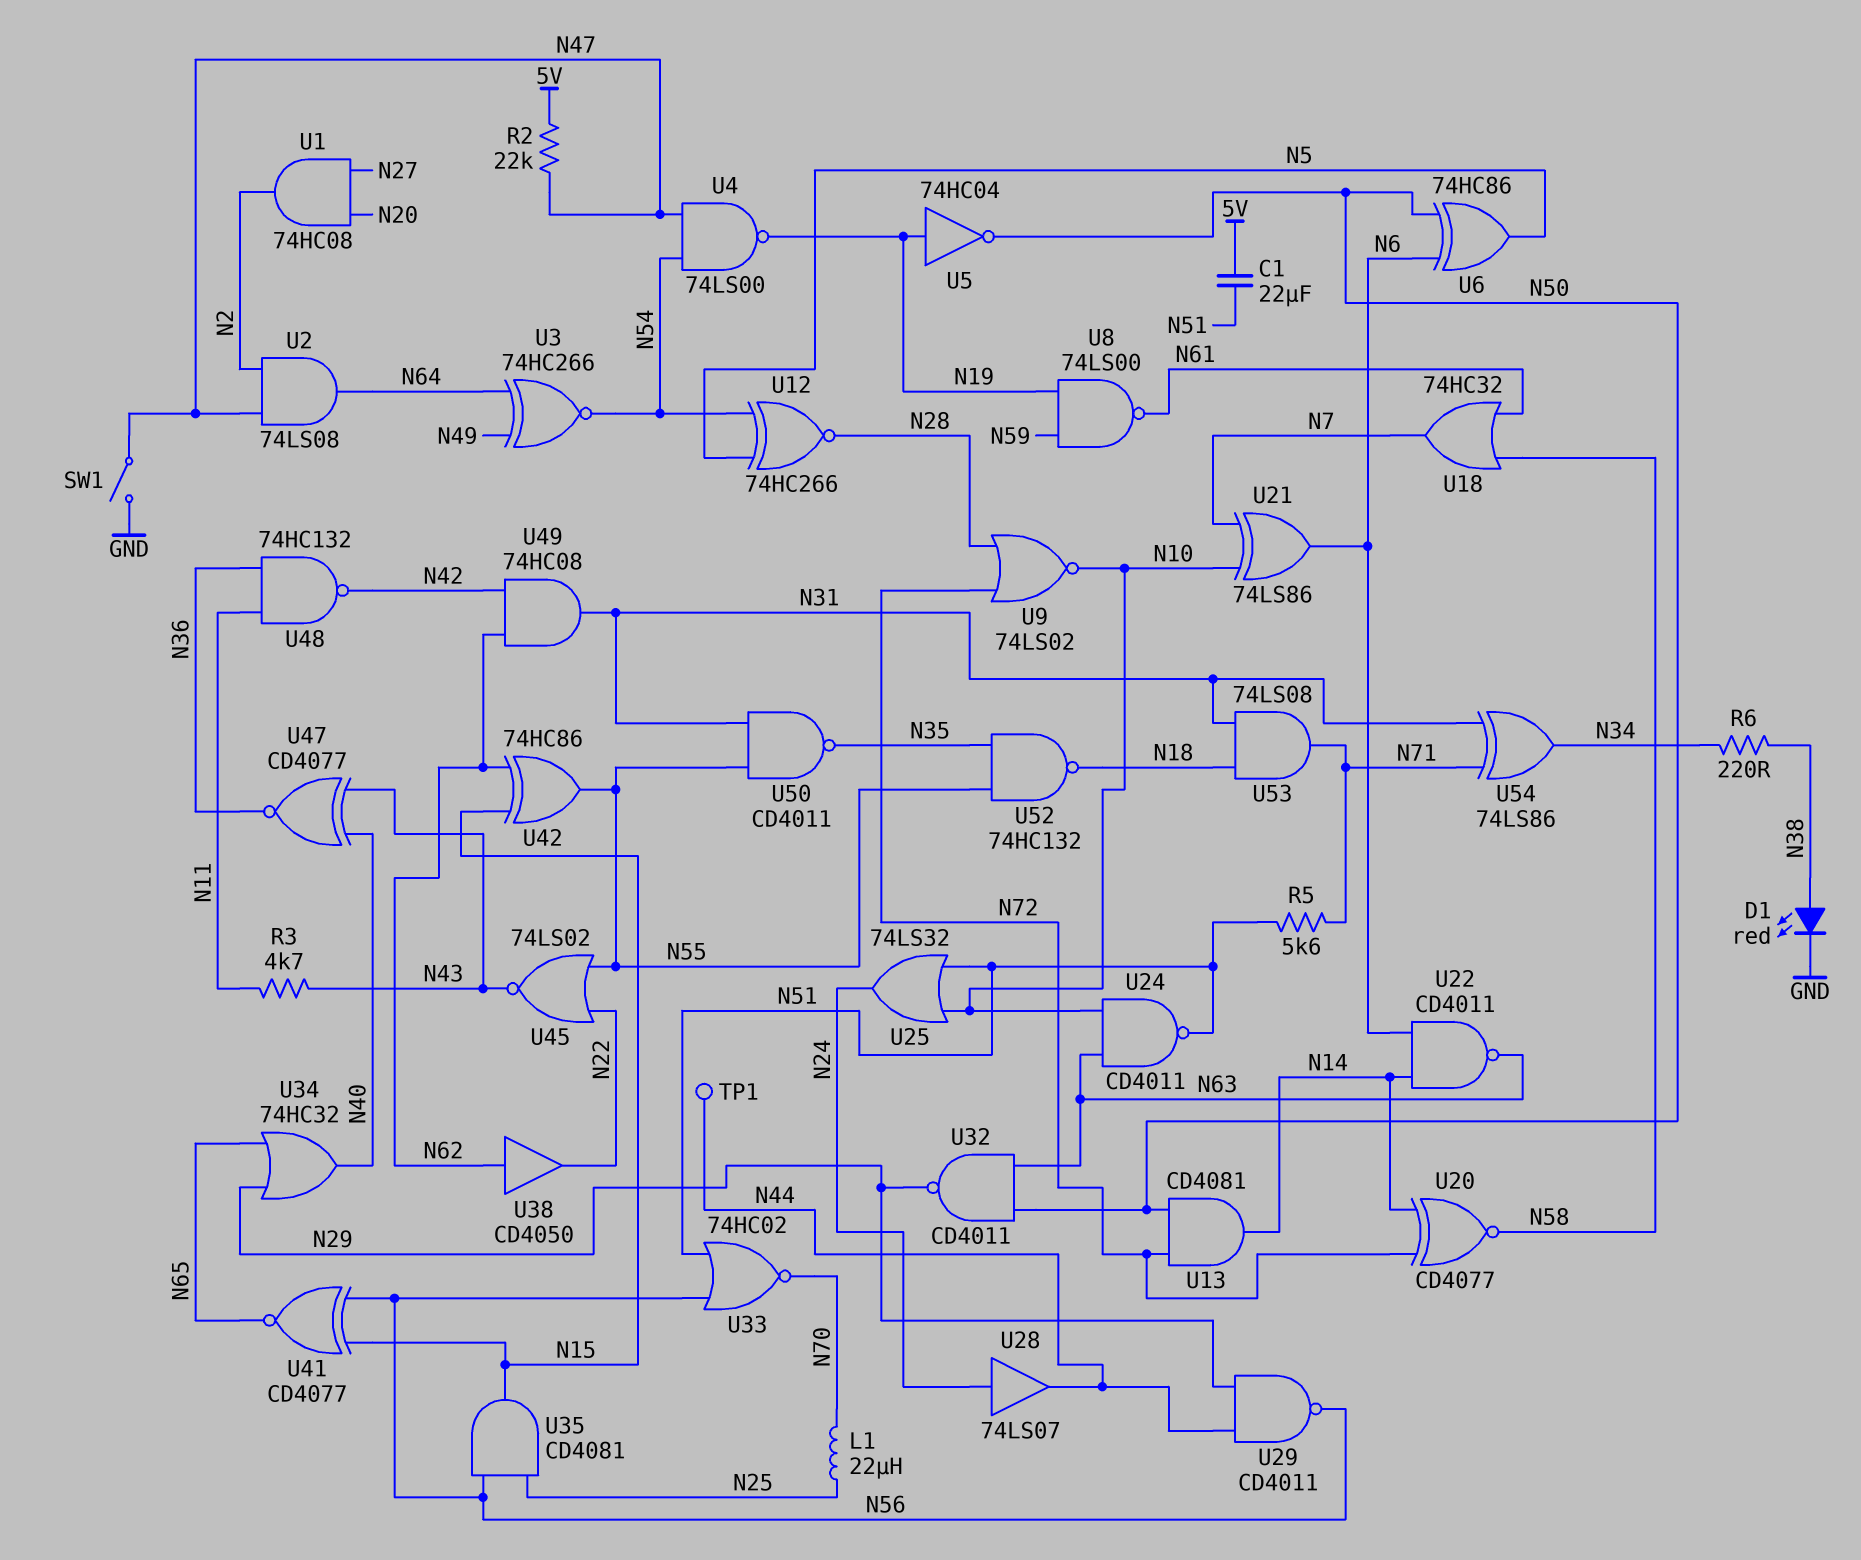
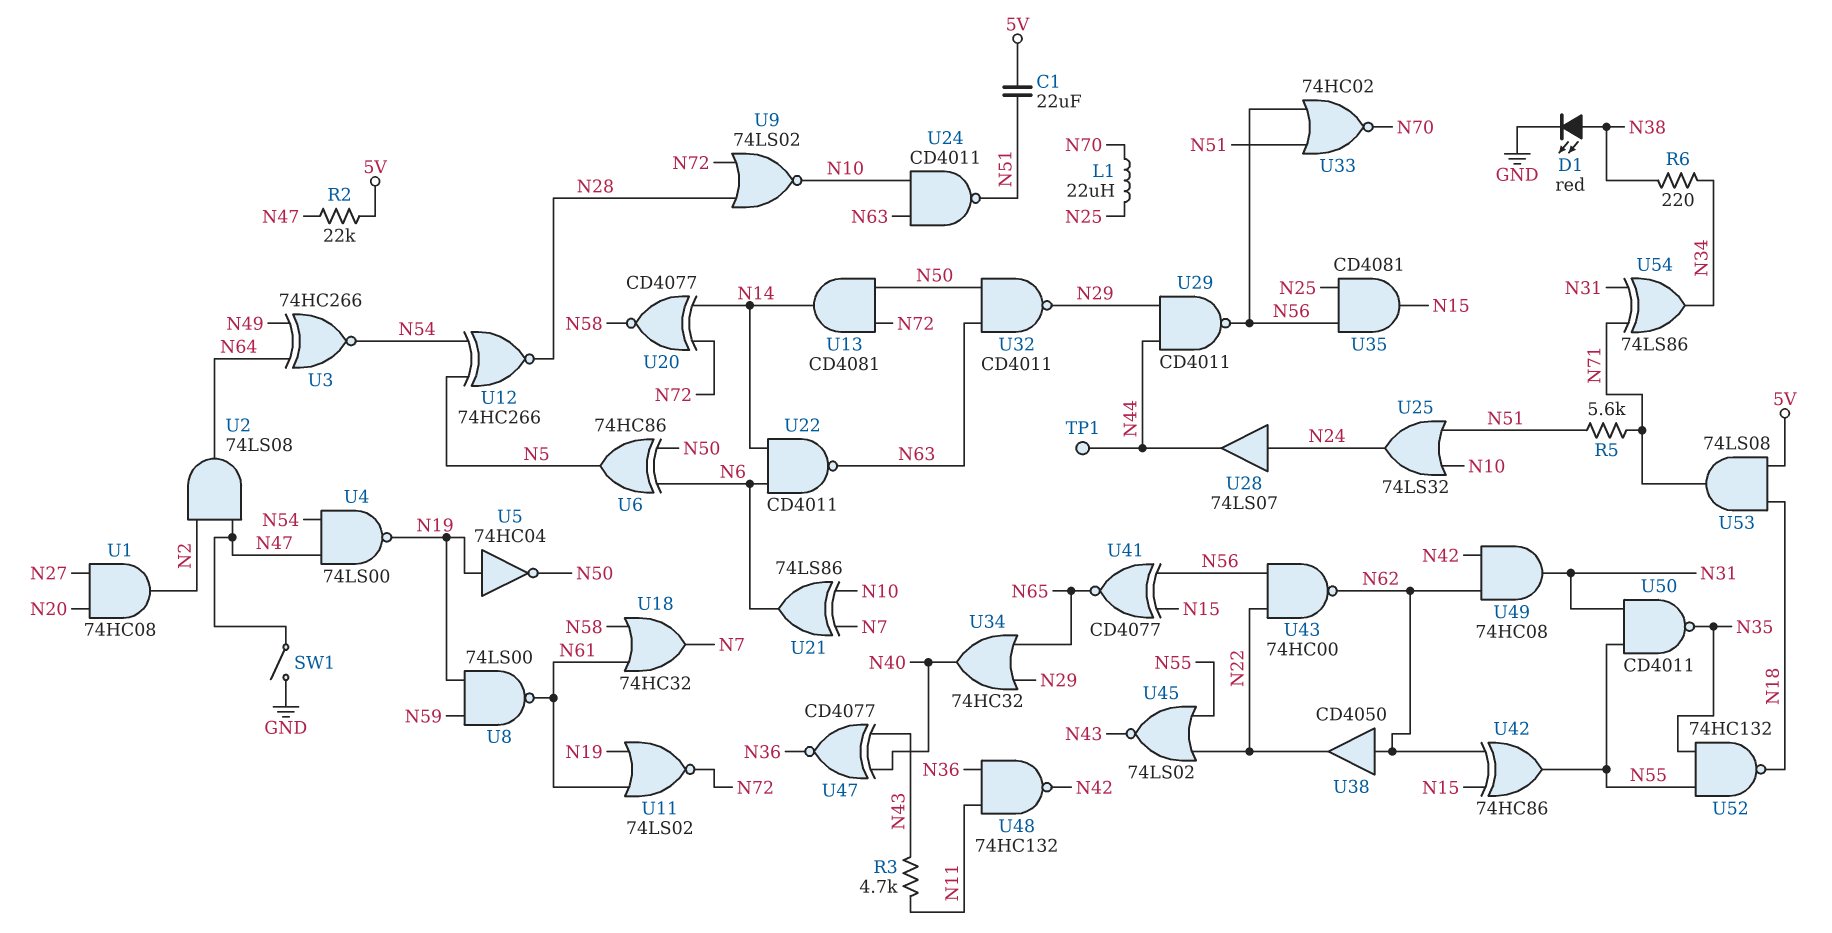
U11: none -> NOR 74LS02 (in N19, in N61, out N72)
U43: none -> NAND 74HC00 (in N22, in N56, out N62)
U53: AND 74LS08 (in N18, in N31, out N71) -> AND 74LS08 (in 5V, in N18, out N71)

